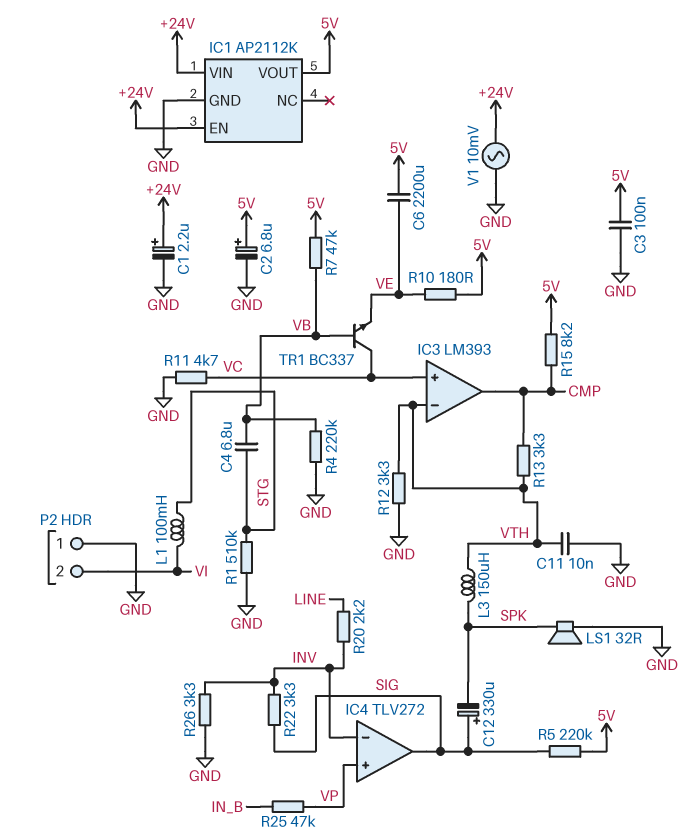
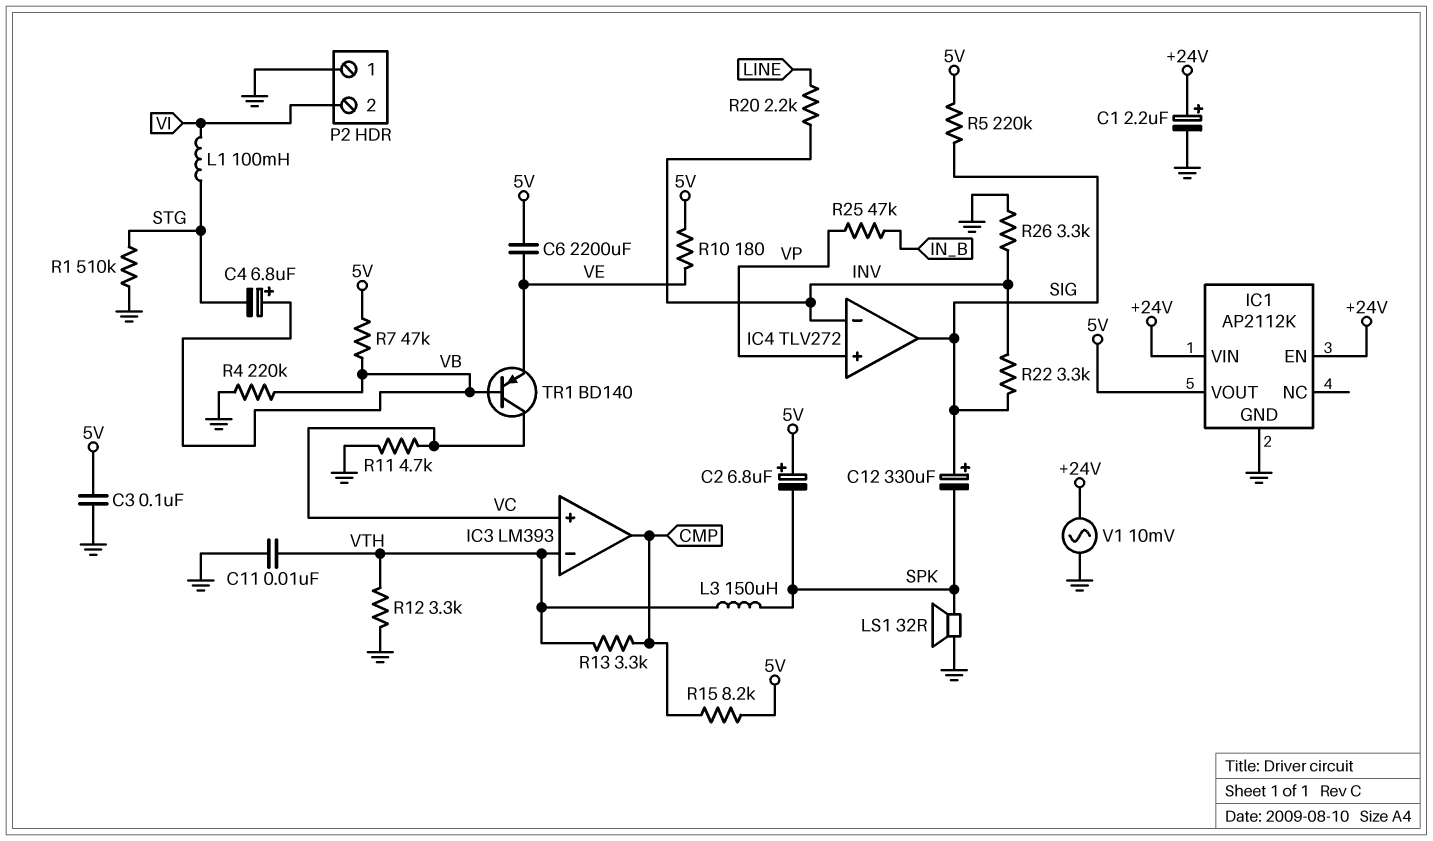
C2: 6.8uF (plus 5V, minus GND) -> 6.8uF (plus 5V, minus SPK)
C4: 6.8uF (STG, VB) -> 6.8uF (plus VB, minus STG)
TR1: NPN BC337 (B VB, C VC, E VE) -> PNP BD140 (B VB, C VC, E VE)

